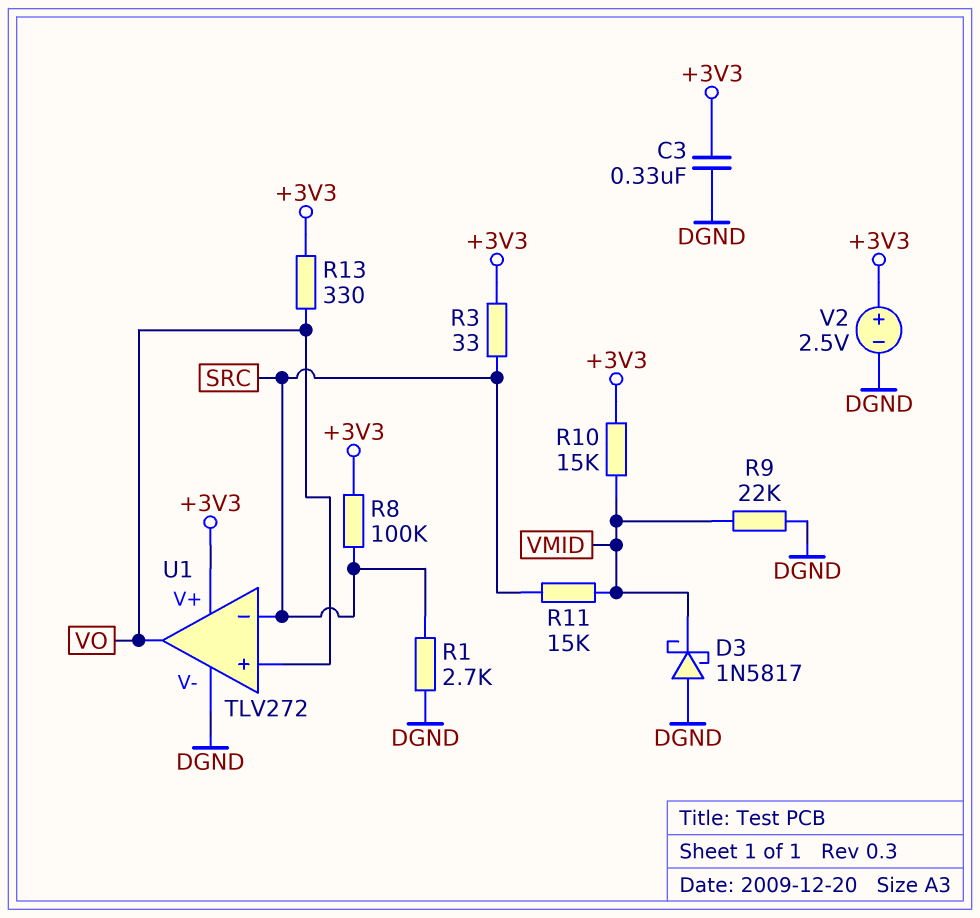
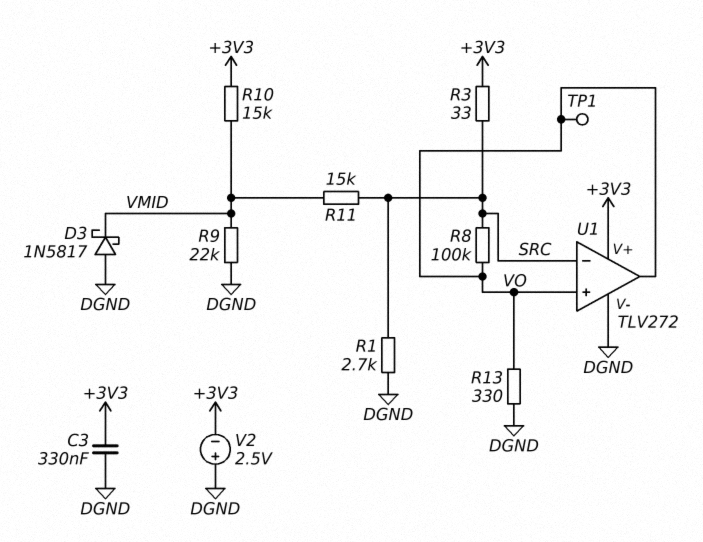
R8: 100k (+3V3, SRC) -> 100k (SRC, VO)
R13: 330 (+3V3, VO) -> 330 (DGND, VO)
TP1: none -> test point (VO)
V2: 2.5V (plus +3V3, minus DGND) -> 2.5V (plus DGND, minus +3V3)

